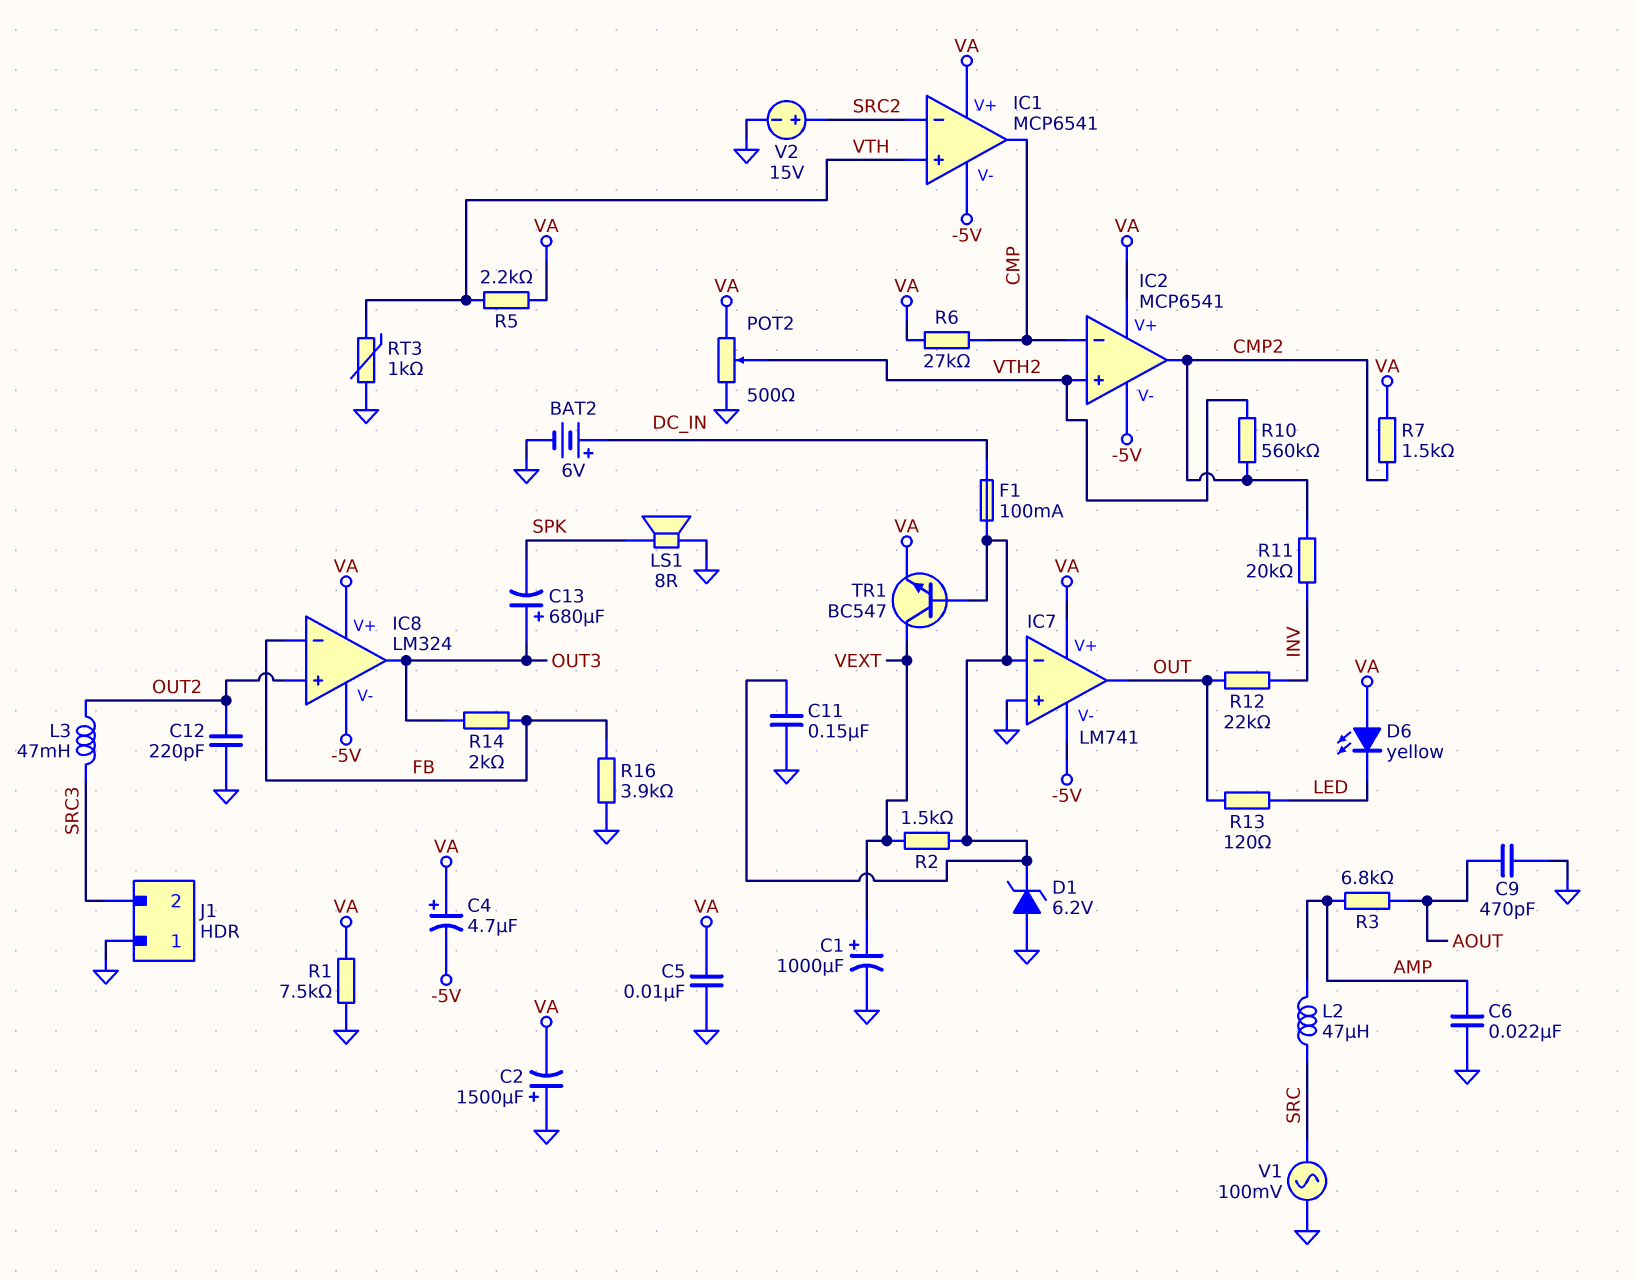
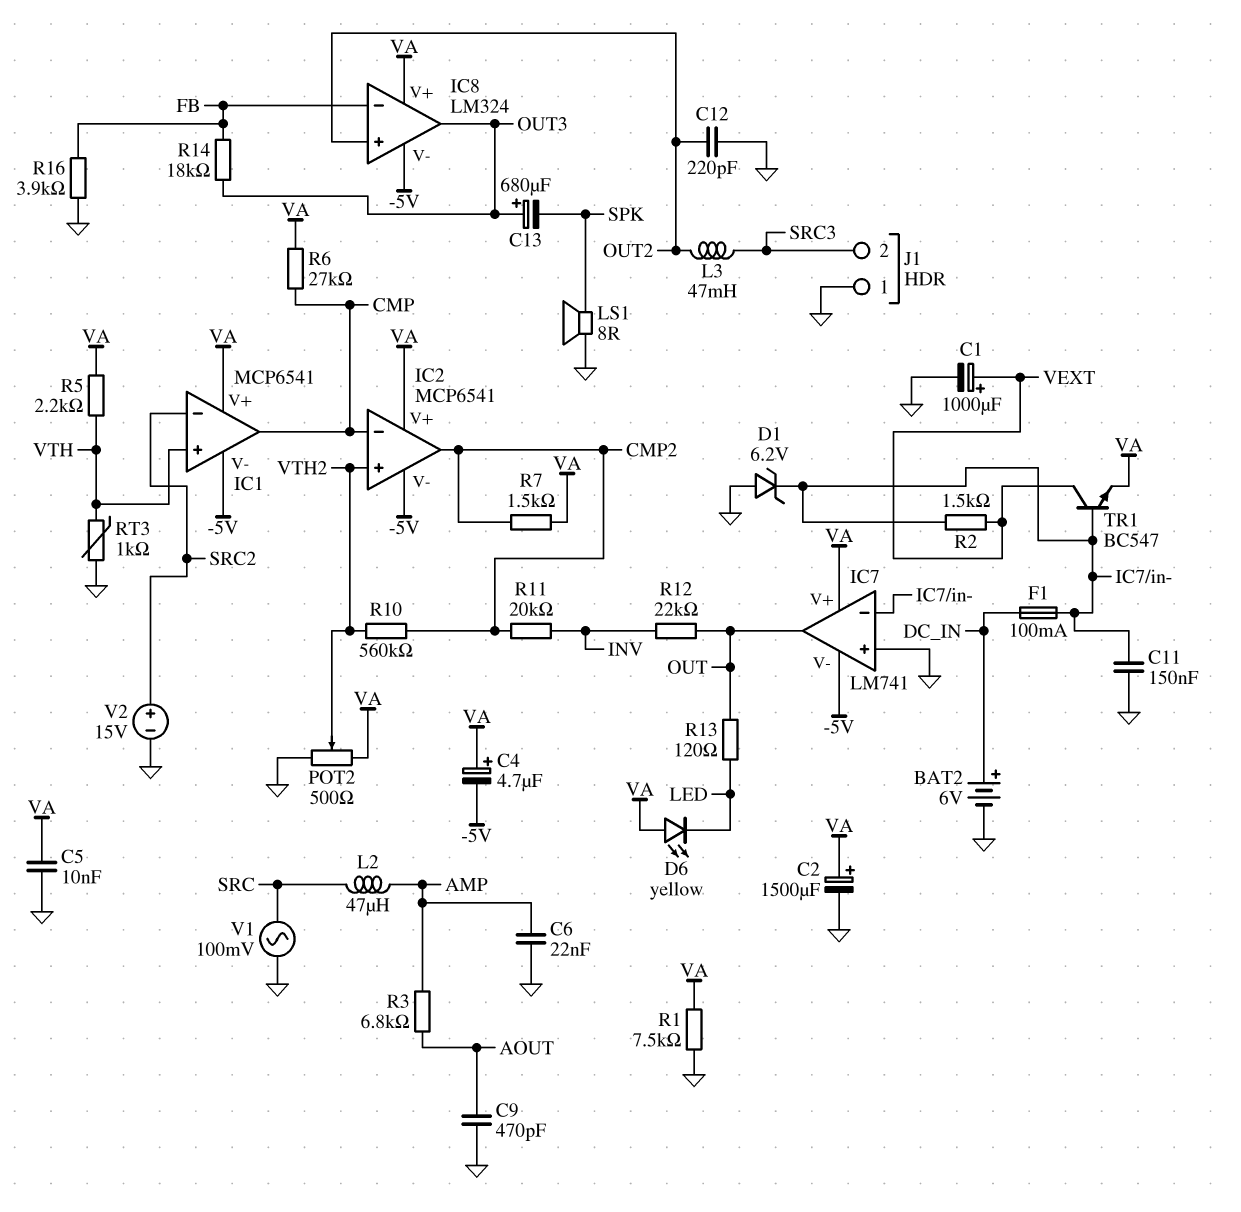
C2: 1500uF (plus GND, minus VA) -> 1500uF (plus VA, minus GND)
R14: 2k (FB, OUT3) -> 18k (FB, OUT3)

